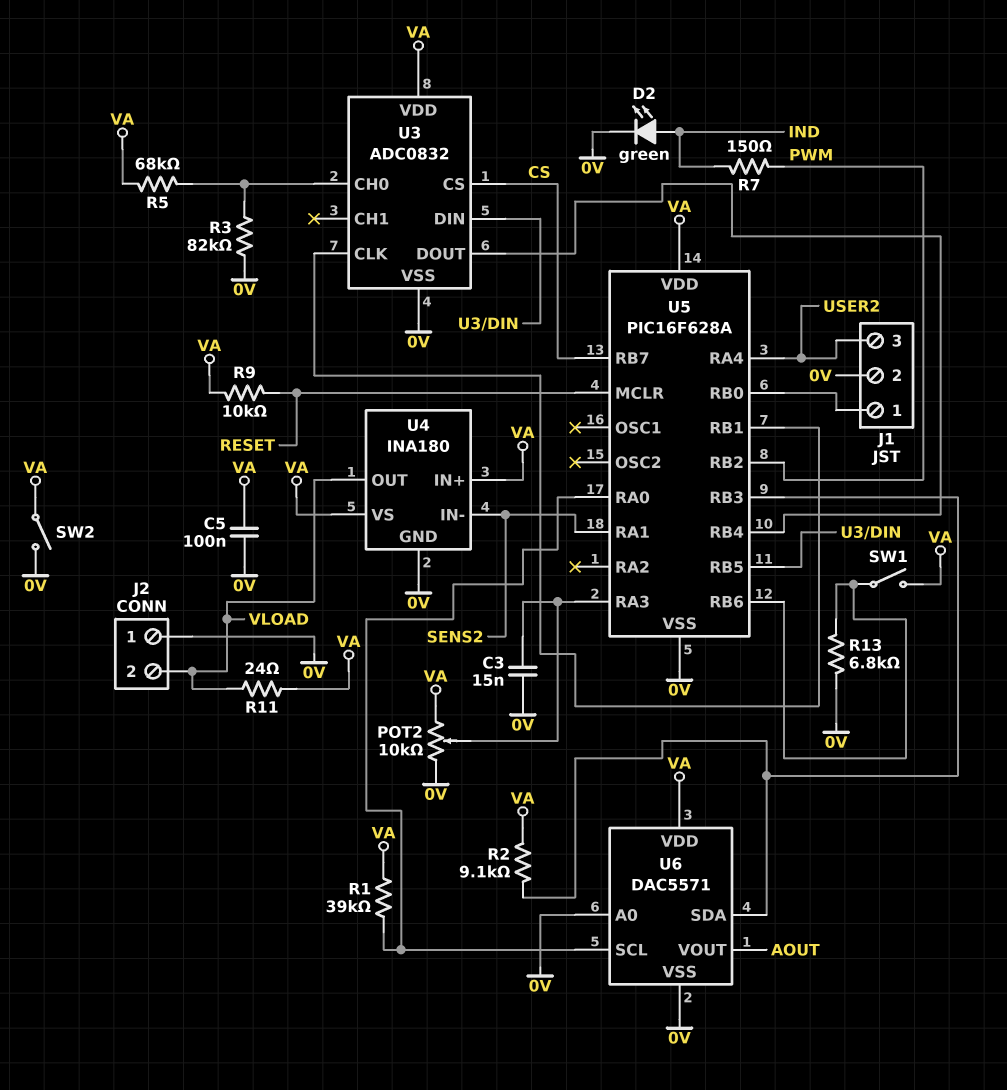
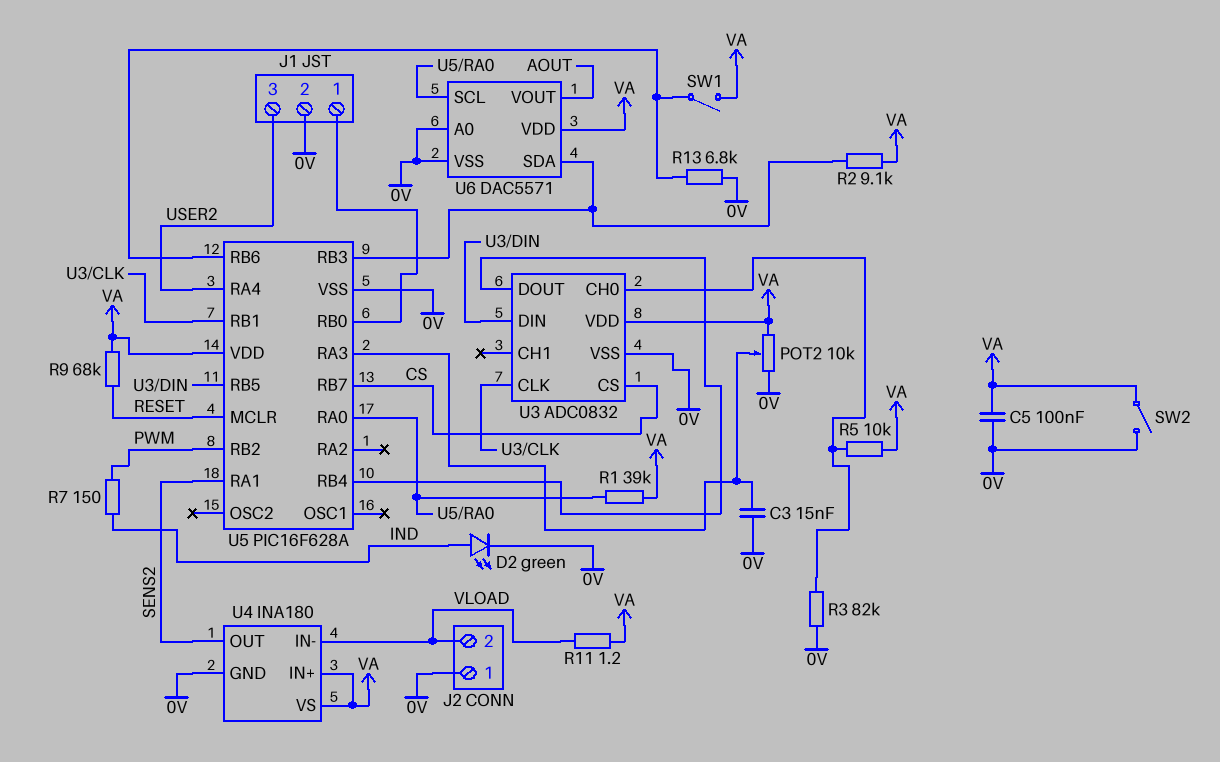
R5: 68k (U3/CH0, VA) -> 10k (U3/CH0, VA)
R9: 10k (RESET, VA) -> 68k (RESET, VA)
R11: 24 (VA, VLOAD) -> 1.2 (VA, VLOAD)
U4 pin IN-: SENS2 -> VLOAD
U4 pin OUT: VLOAD -> SENS2

